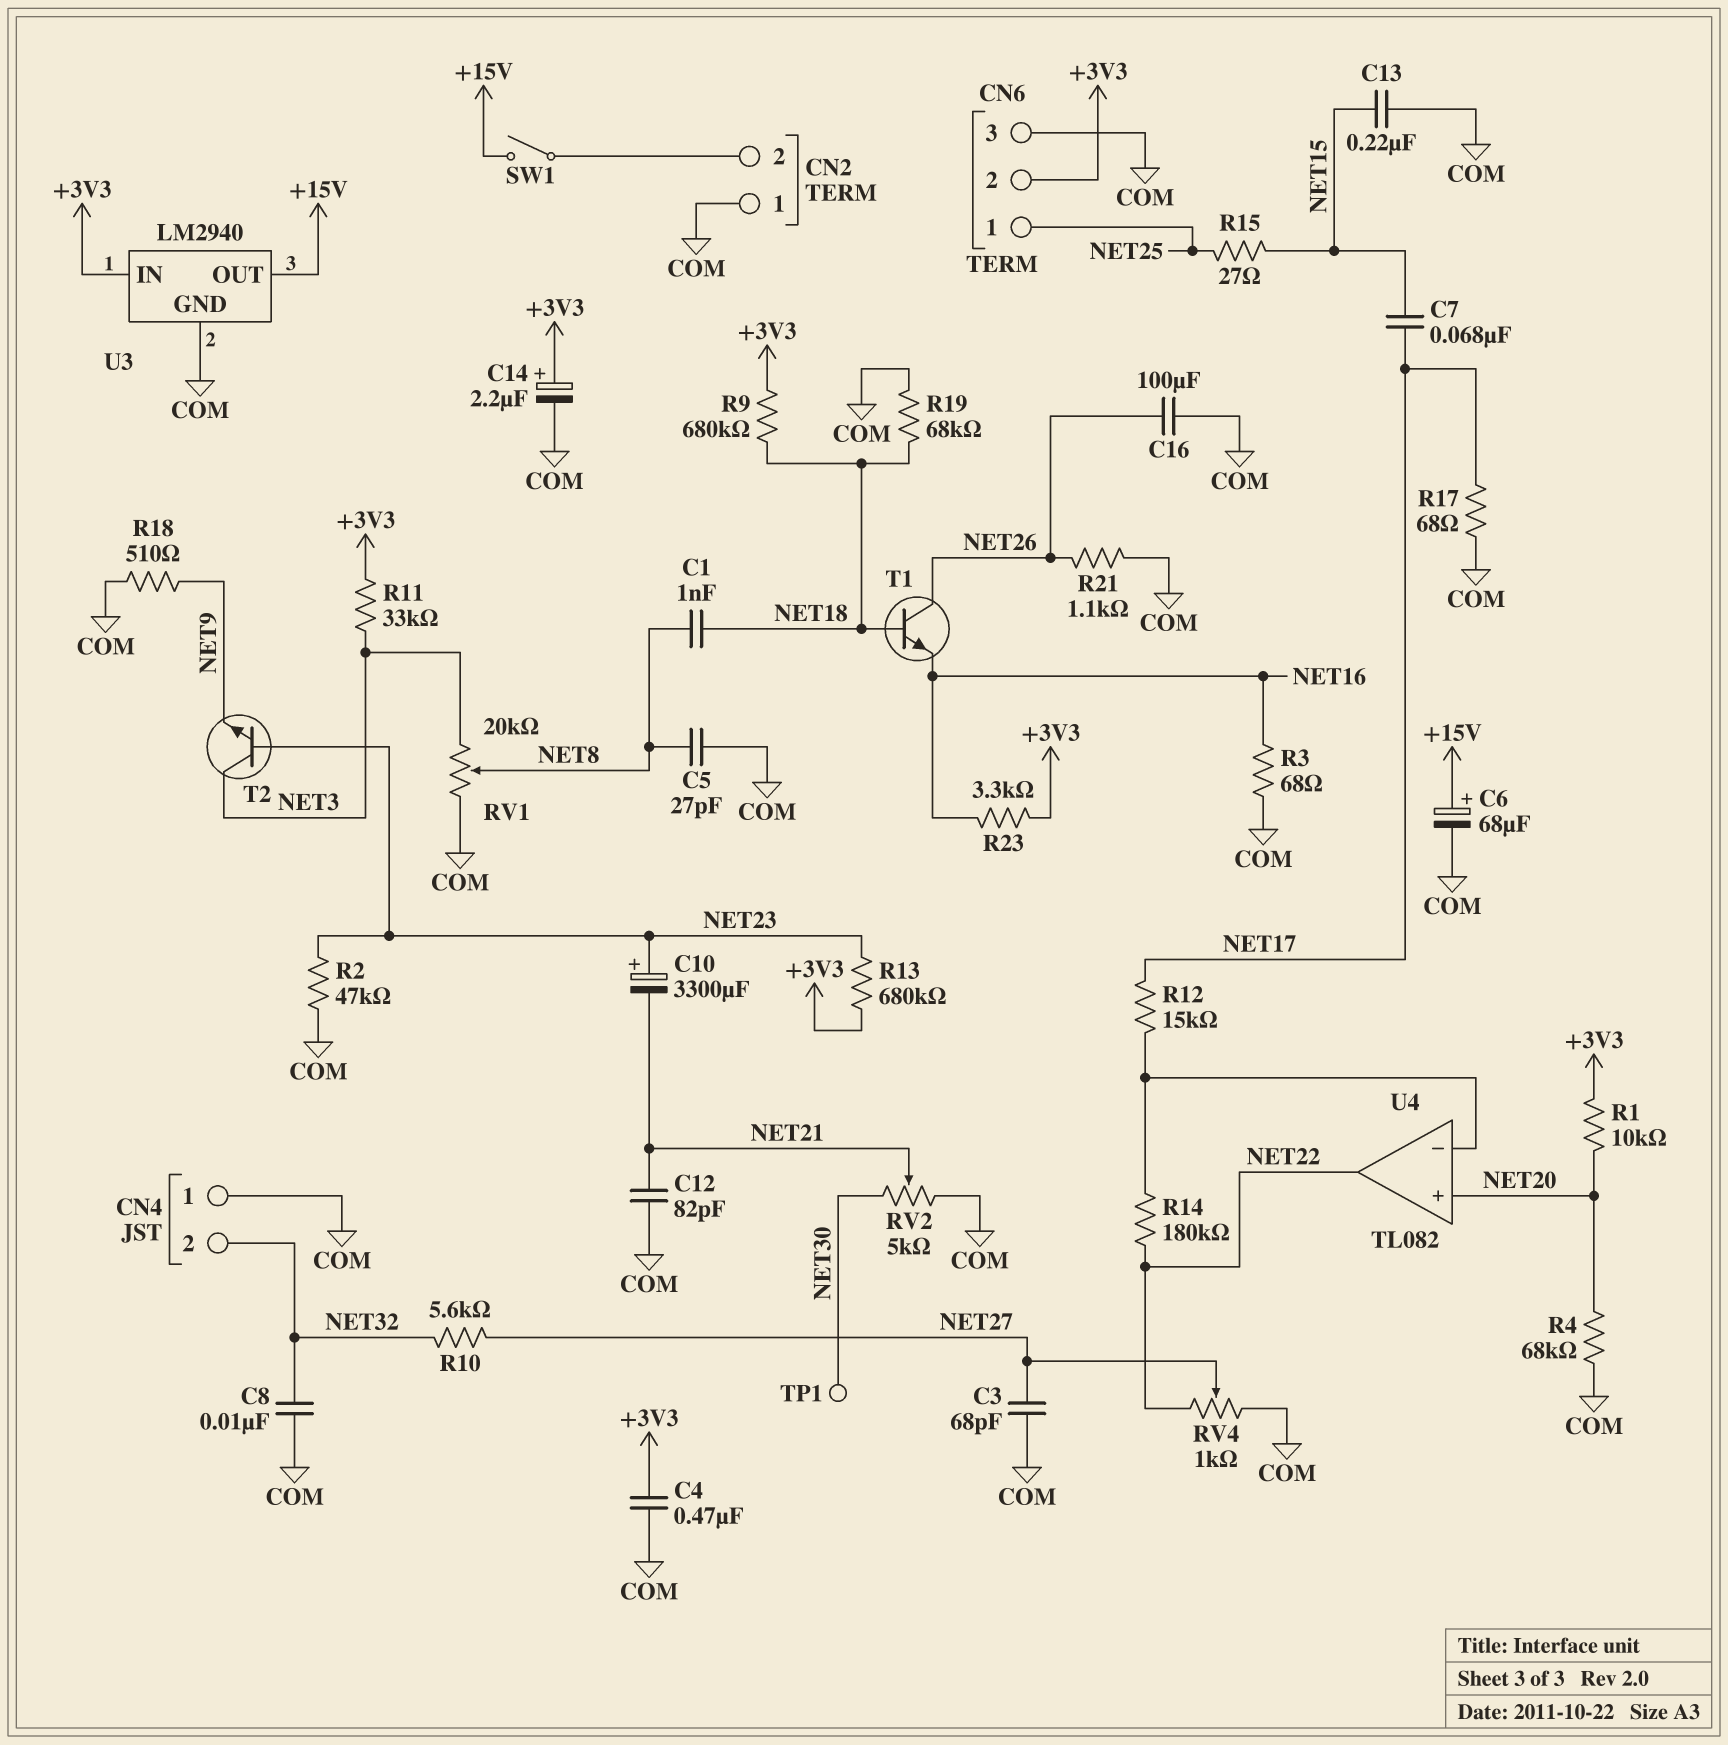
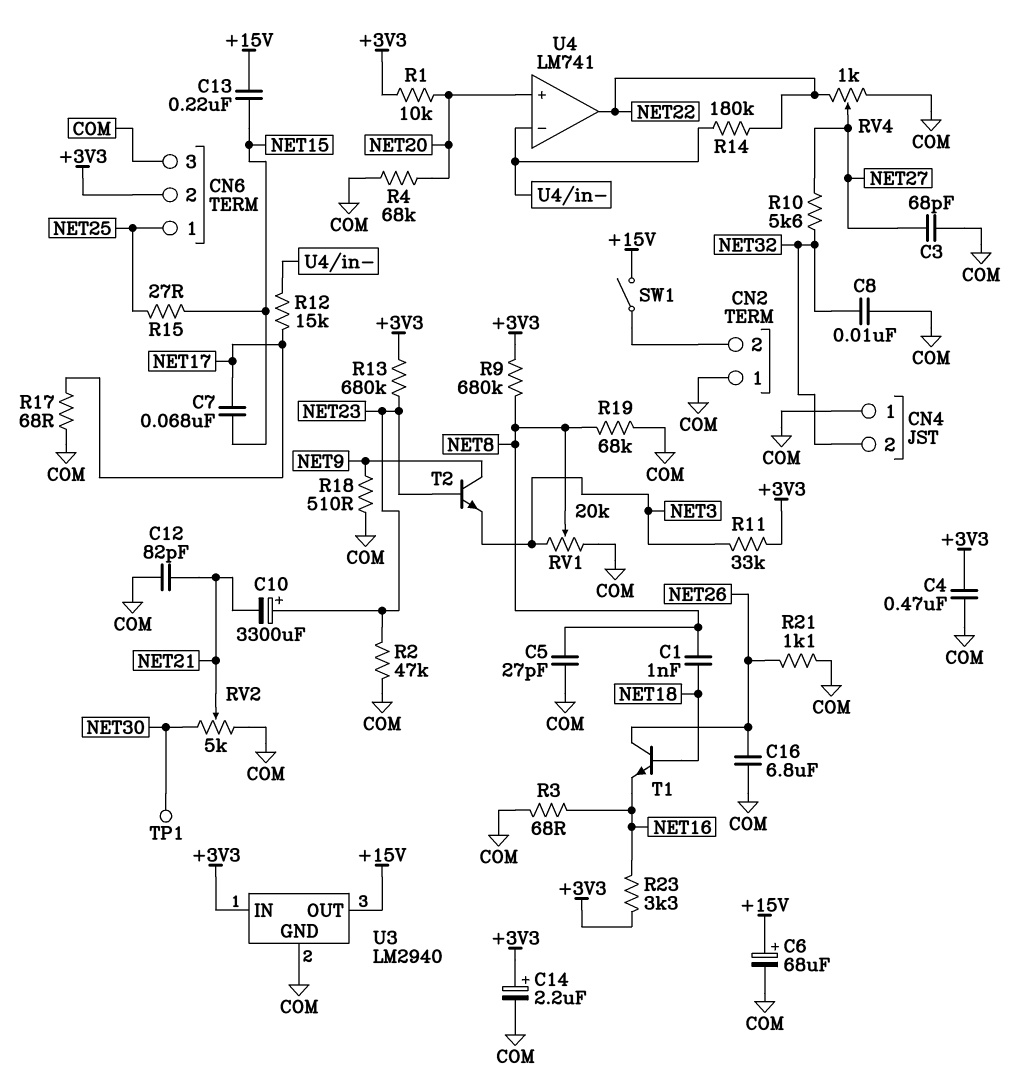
C13: 220nF (COM, NET15) -> 220nF (+15V, NET15)
C16: 100uF (COM, NET26) -> 6.8uF (COM, NET26)
R9: 680k (+3V3, NET18) -> 680k (+3V3, NET8)
R19: 68k (COM, NET18) -> 68k (COM, NET8)
T2: NPN (B NET23, C NET3, E NET9) -> NPN (B NET23, C NET9, E NET3)
U4: TL082 -> LM741

